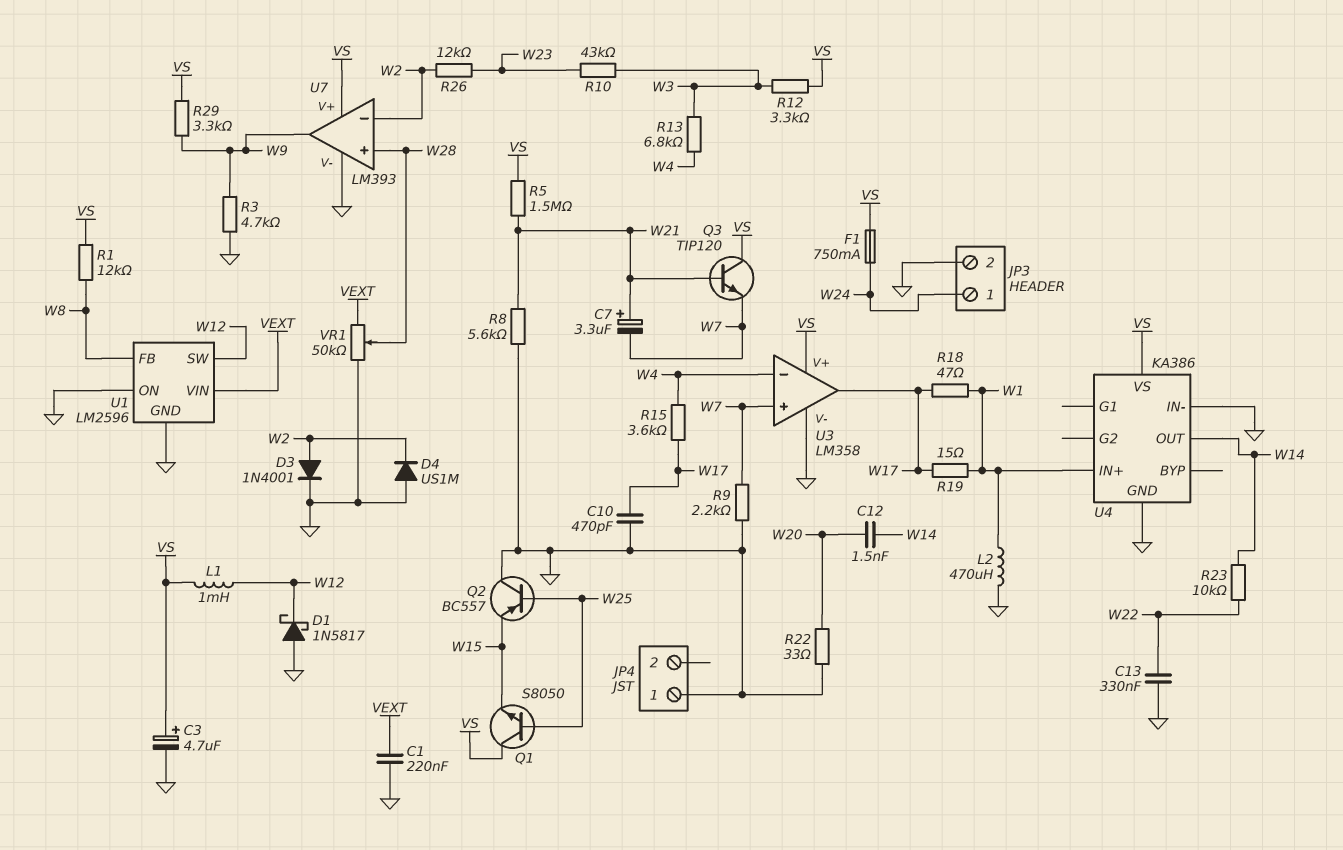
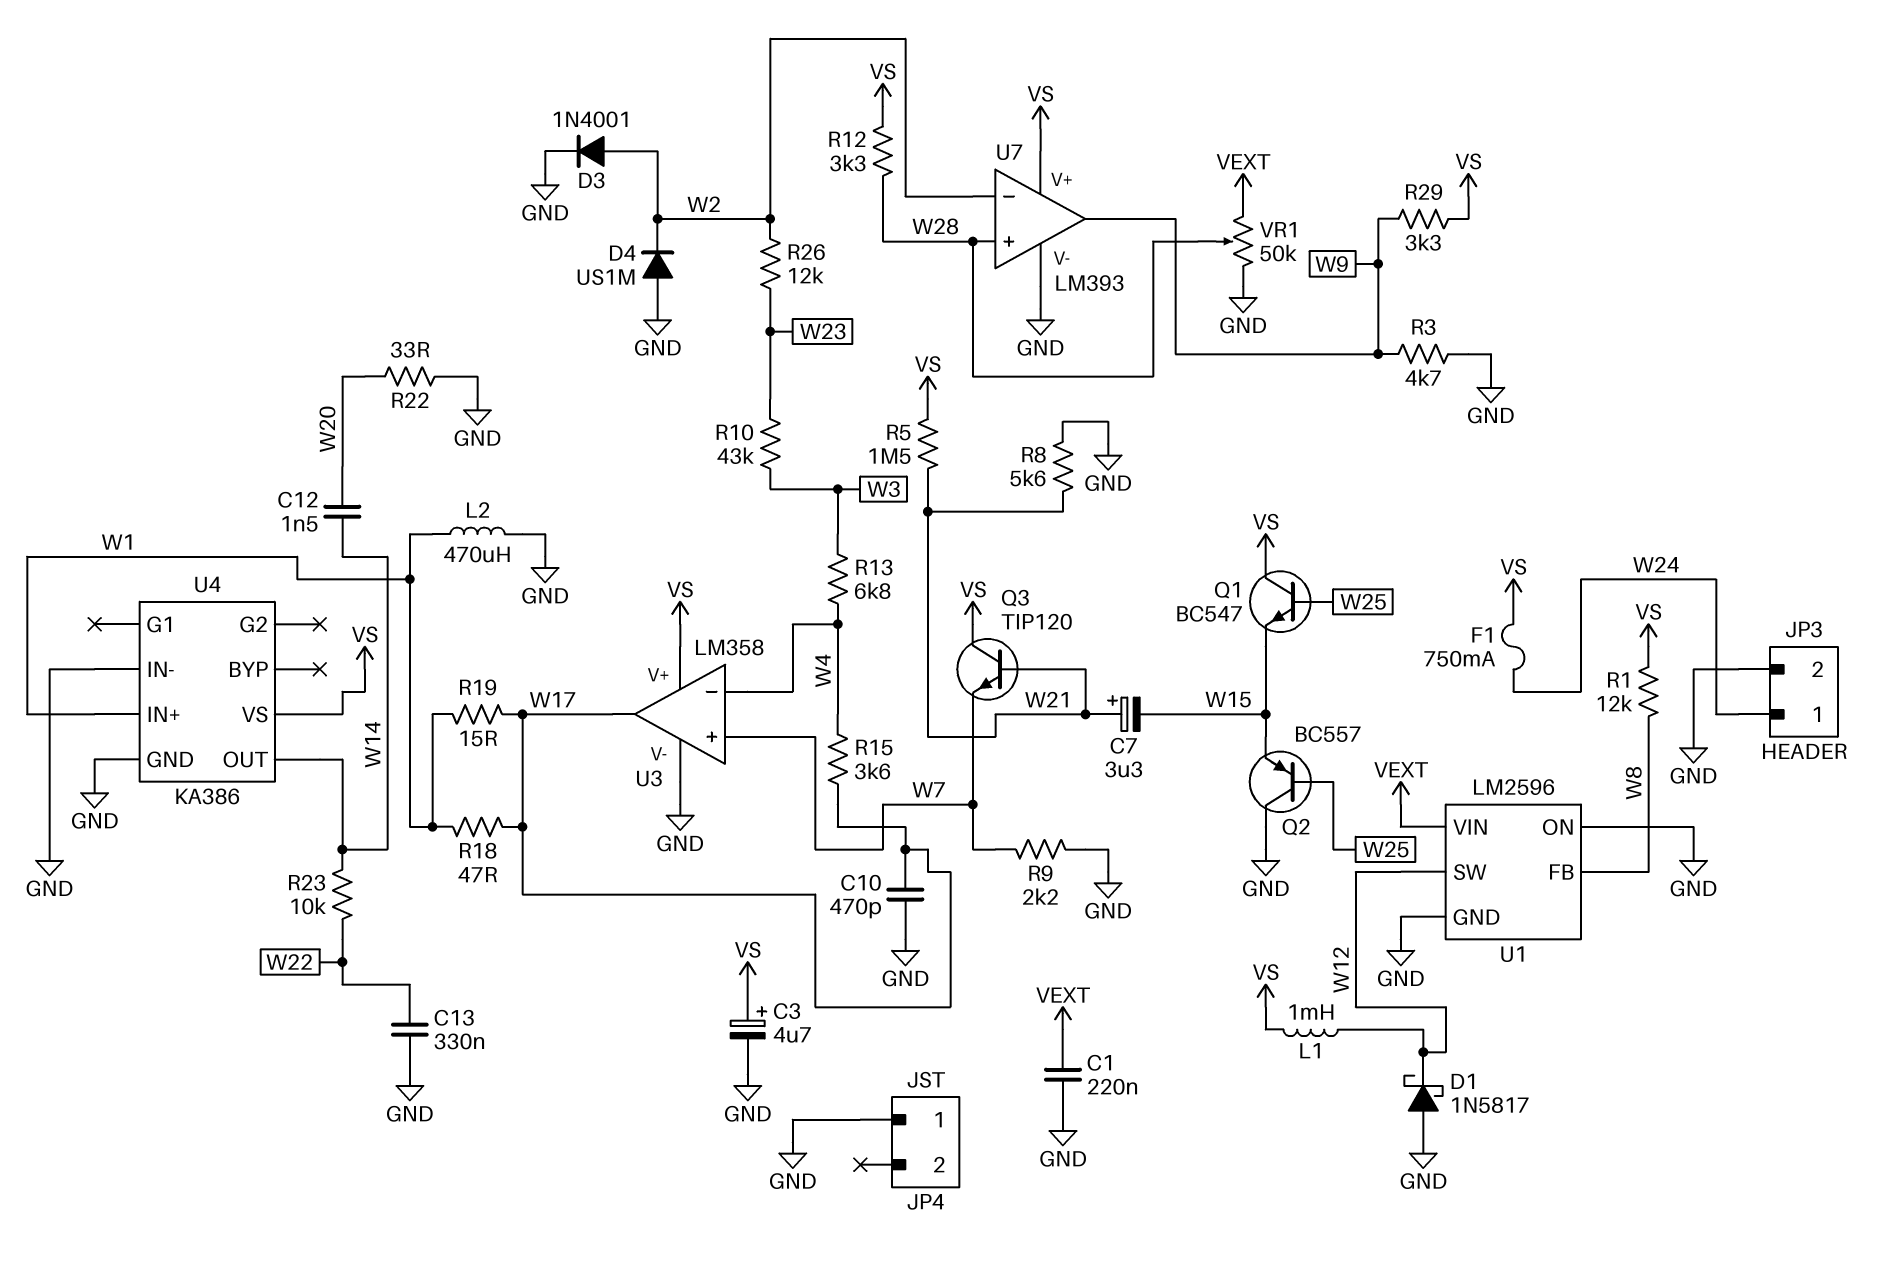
C7: 3.3uF (plus W21, minus W7) -> 3.3uF (plus W21, minus W15)
Q1: NPN S8050 (B W25, C VS, E W15) -> NPN BC547 (B W25, C VS, E W15)
R12: 3.3k (VS, W3) -> 3.3k (VS, W28)

